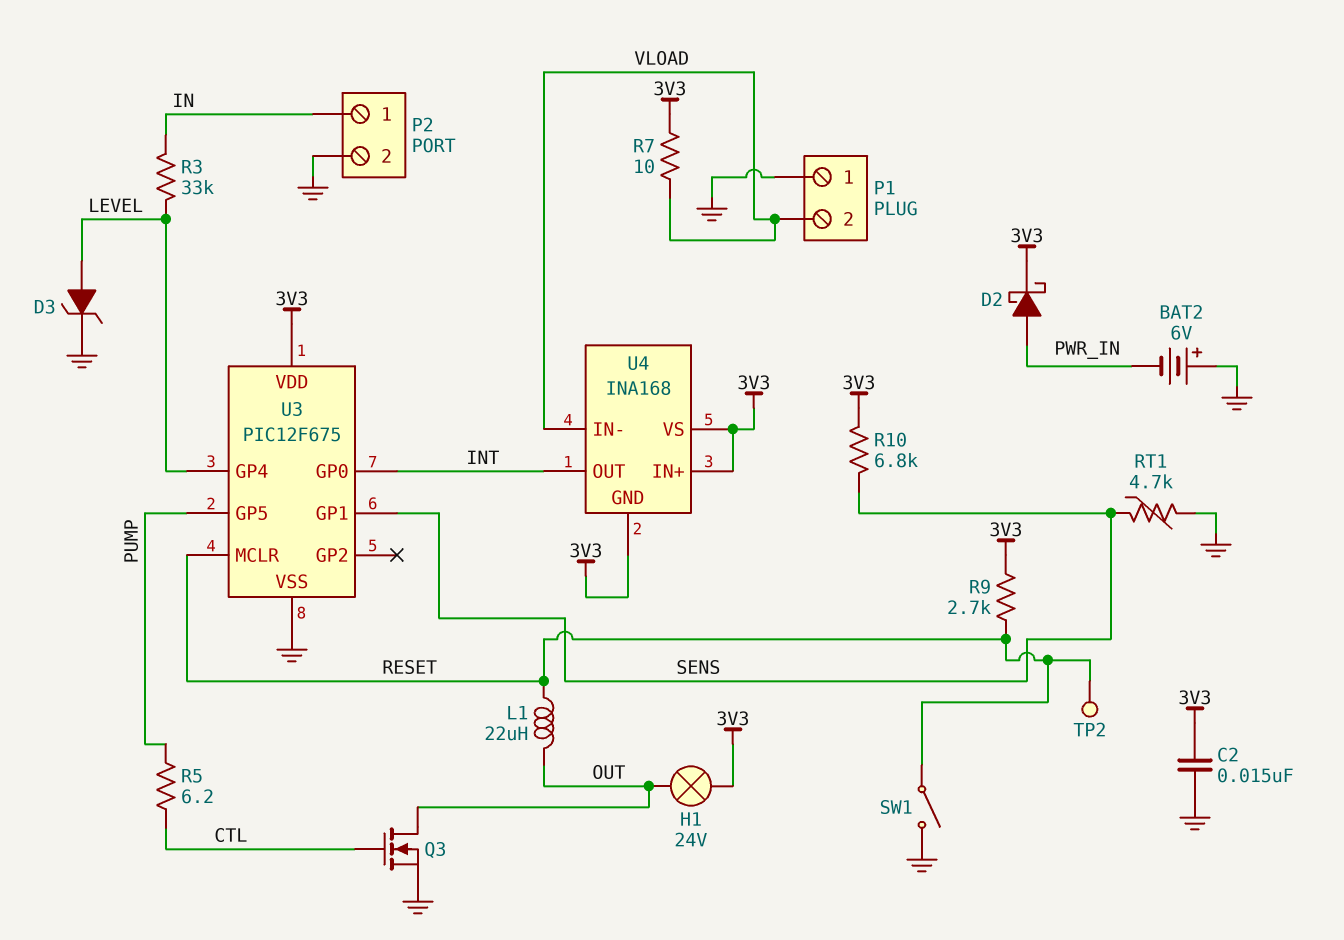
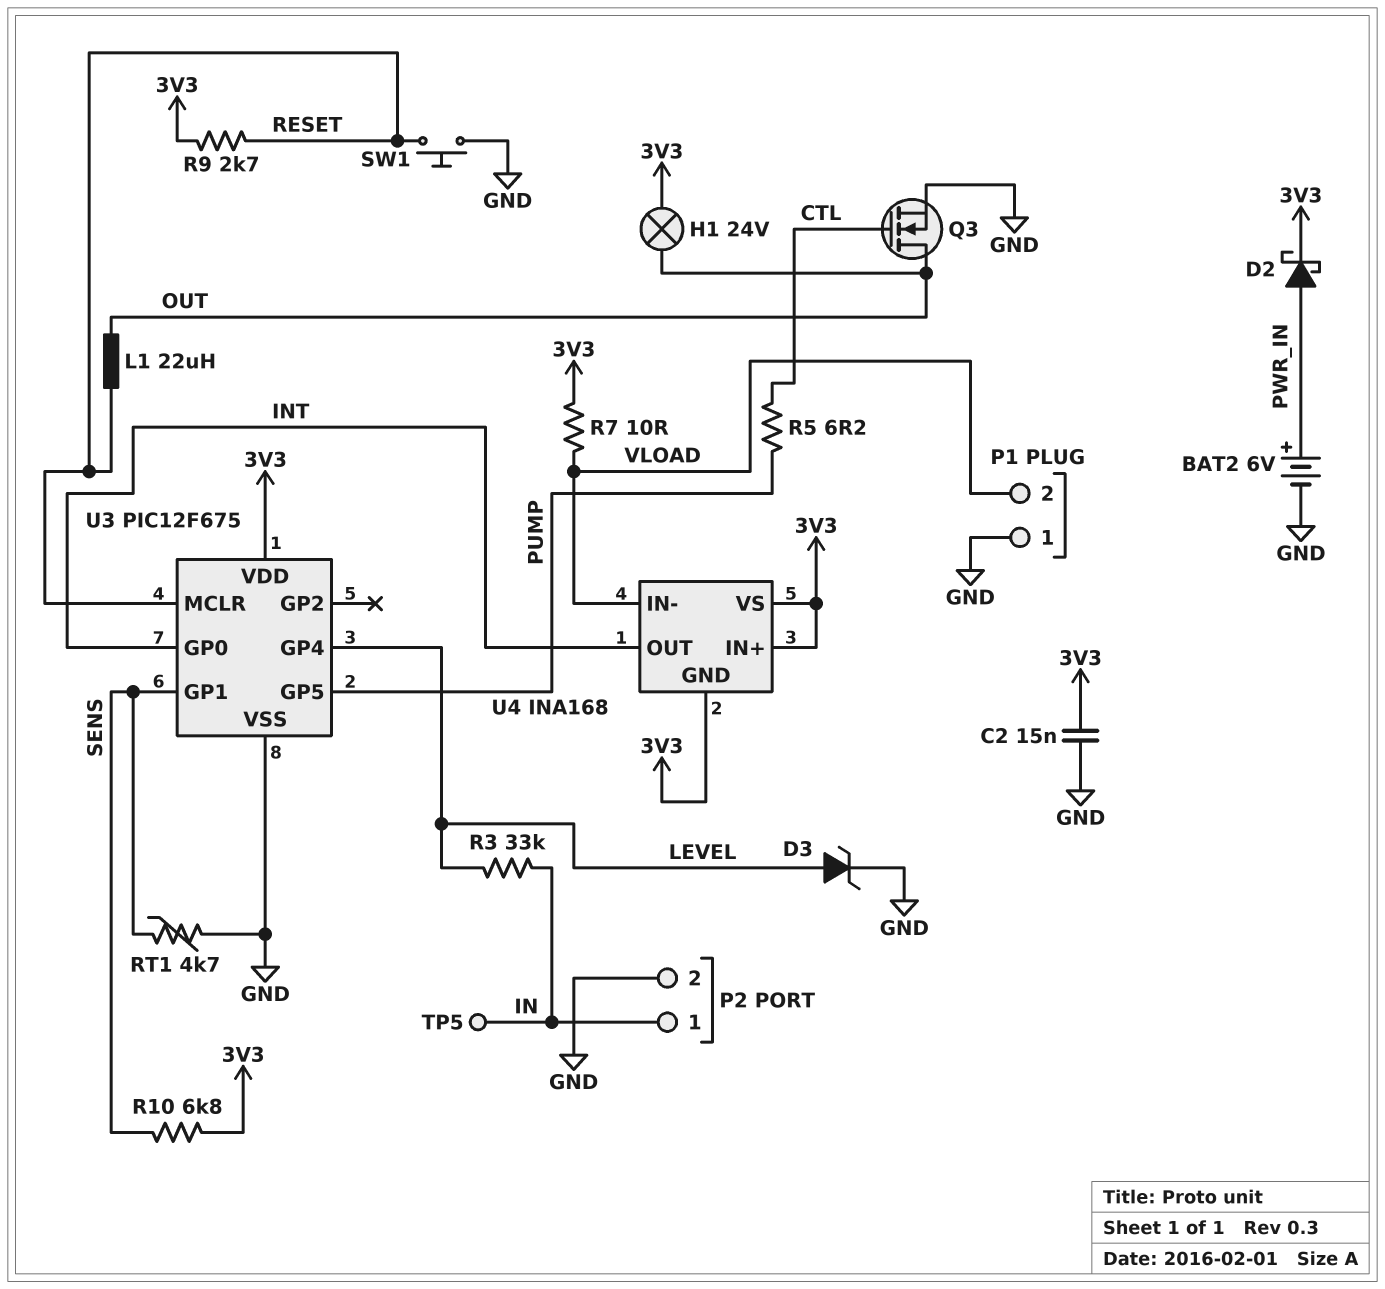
BAT2: 6V (plus GND, minus PWR_IN) -> 6V (plus PWR_IN, minus GND)
SW1: switch (GND, RESET) -> button (GND, RESET)
TP2: test point (RESET) -> none
TP5: none -> test point (IN)

